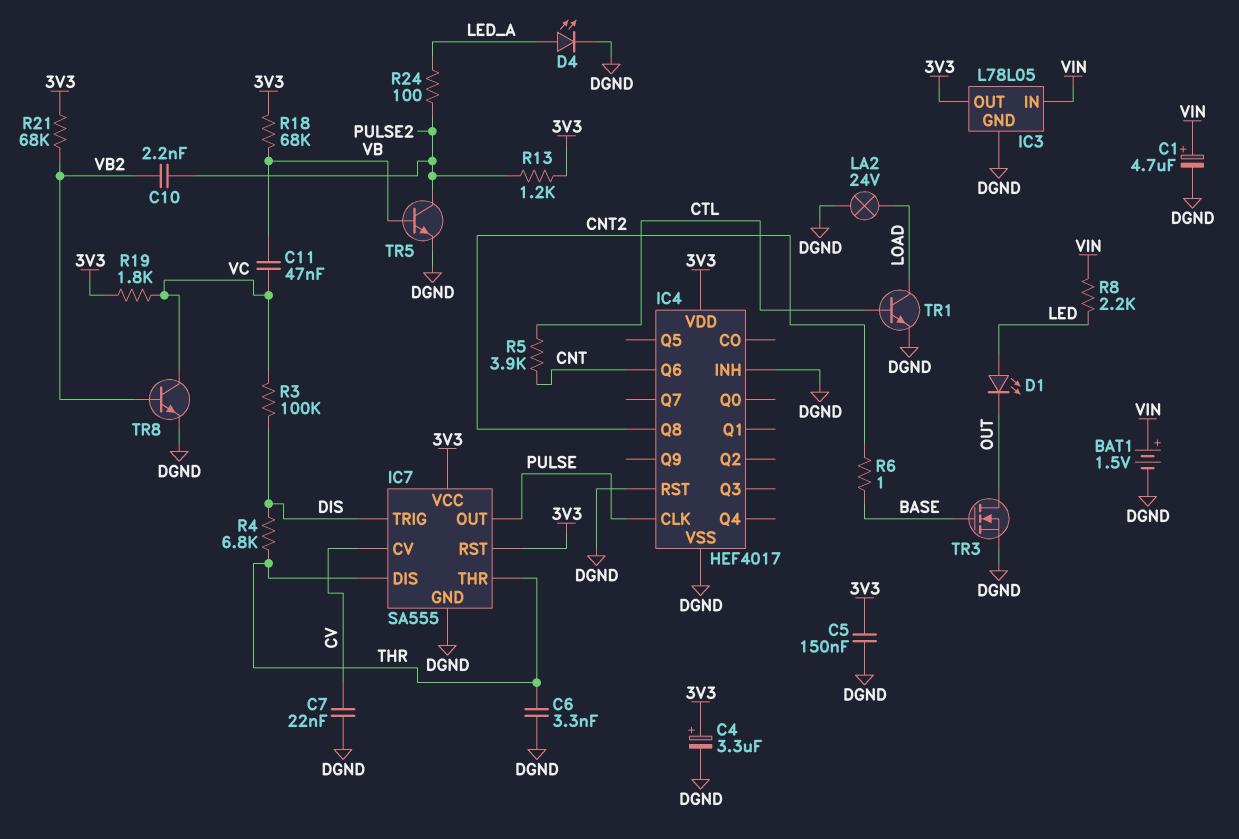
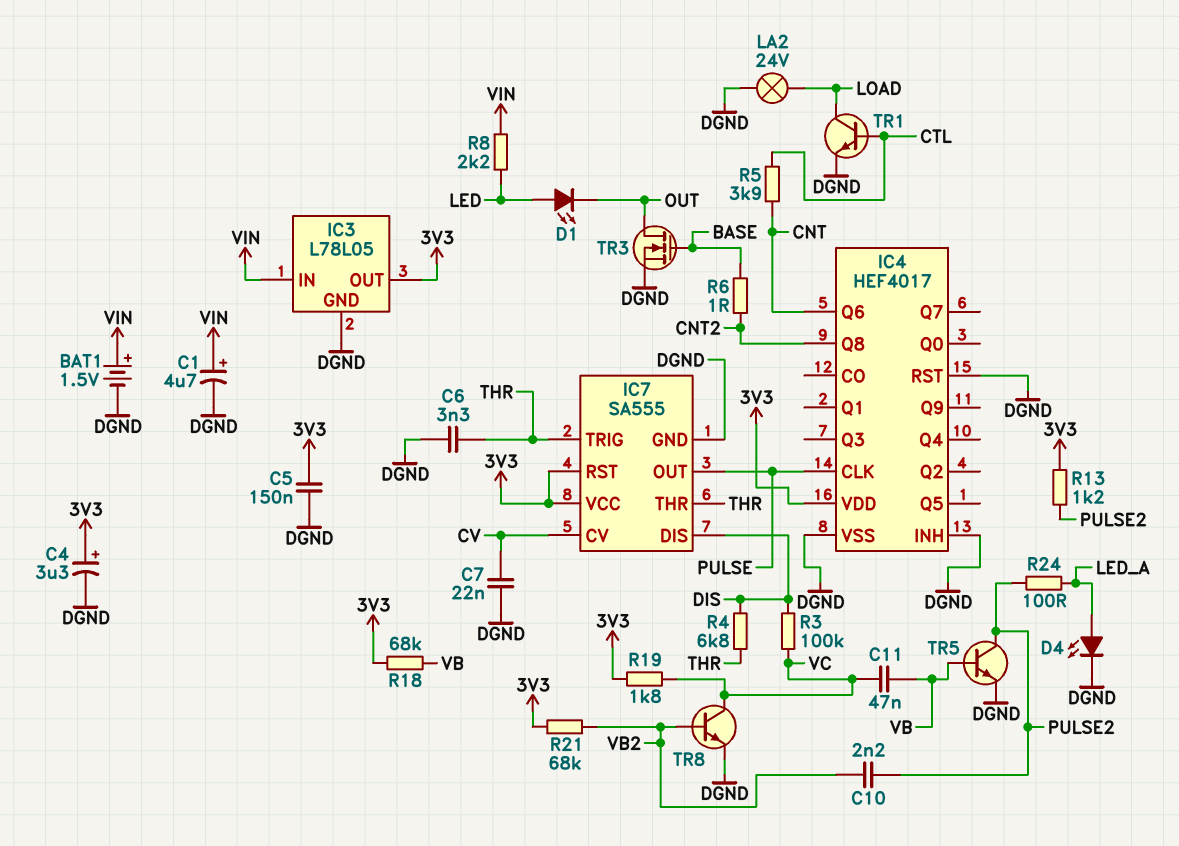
IC7 pin DIS: THR -> DIS
IC7 pin TRIG: DIS -> THR

